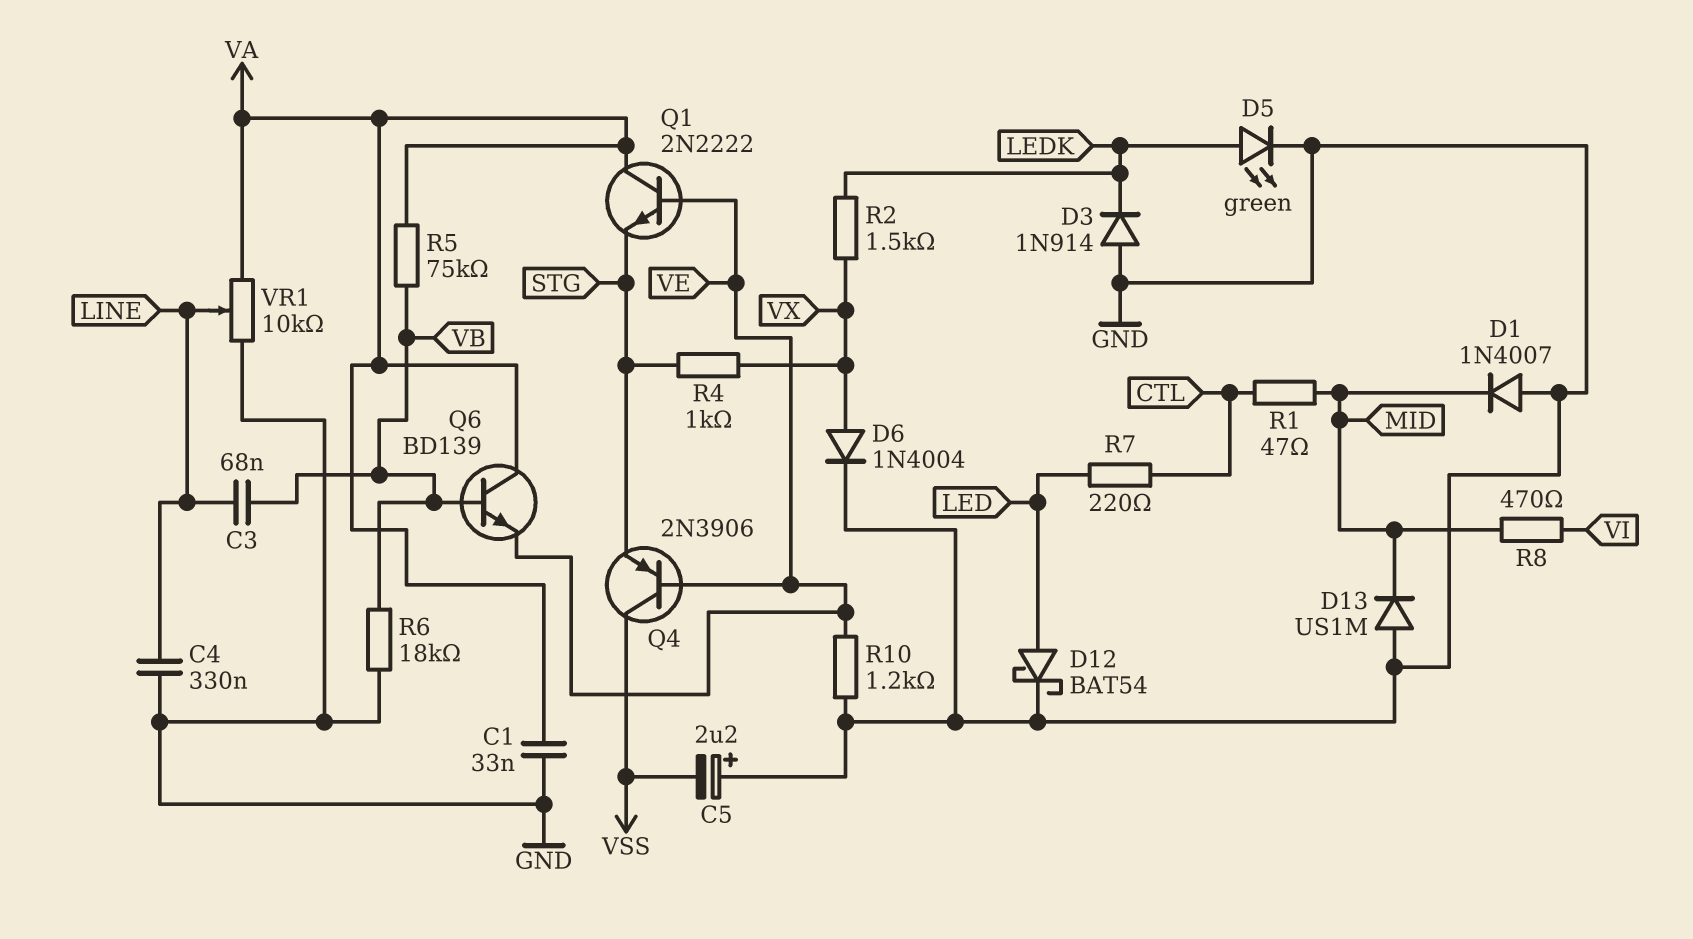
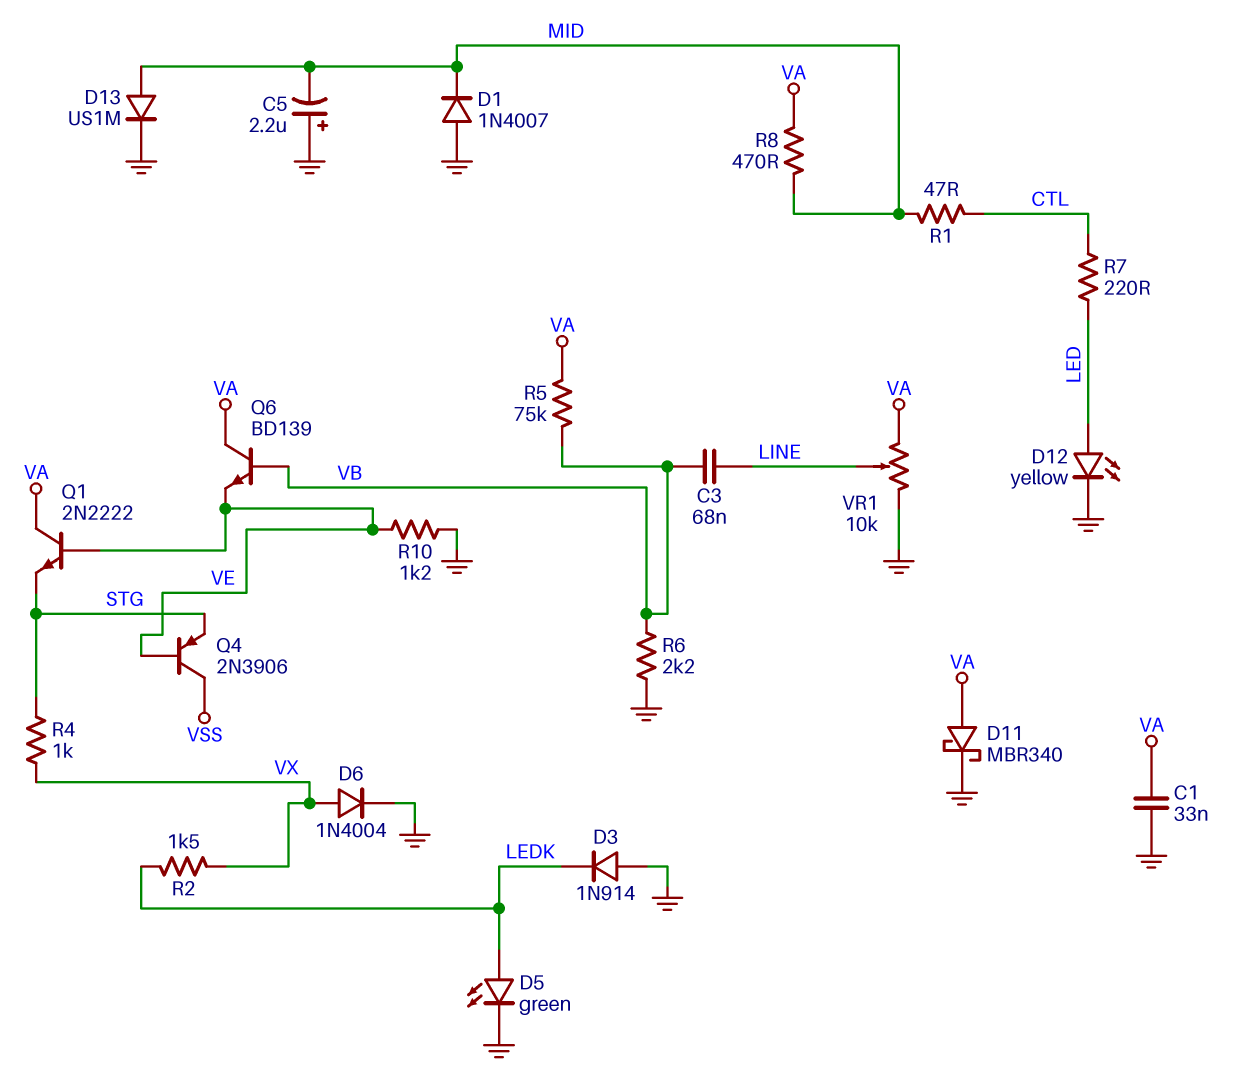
C4: 330nF (GND, LINE) -> none
C5: 2.2uF (plus GND, minus VSS) -> 2.2uF (plus GND, minus MID)
D11: none -> schottky MBR340 (A VA, K GND)
D12: schottky BAT54 (A LED, K GND) -> LED yellow (A LED, K GND)
D13: diode US1M (A GND, K MID) -> diode US1M (A MID, K GND)
R6: 18k (GND, VB) -> 2.2k (GND, VB)
R8: 470 (MID, VI) -> 470 (MID, VA)

